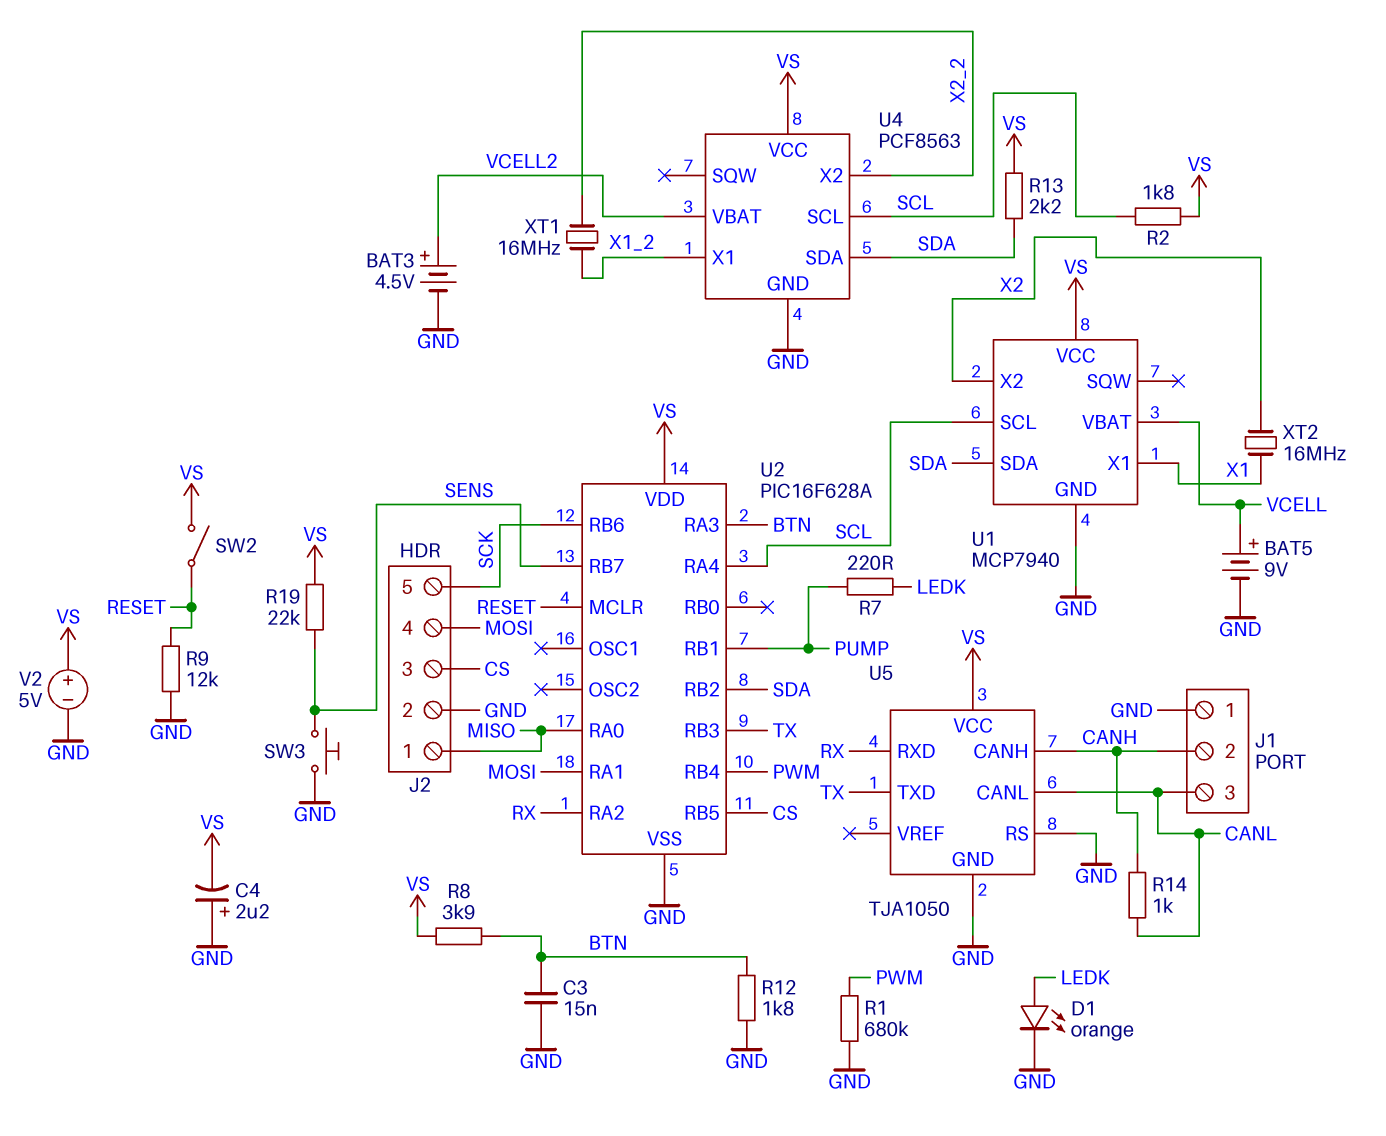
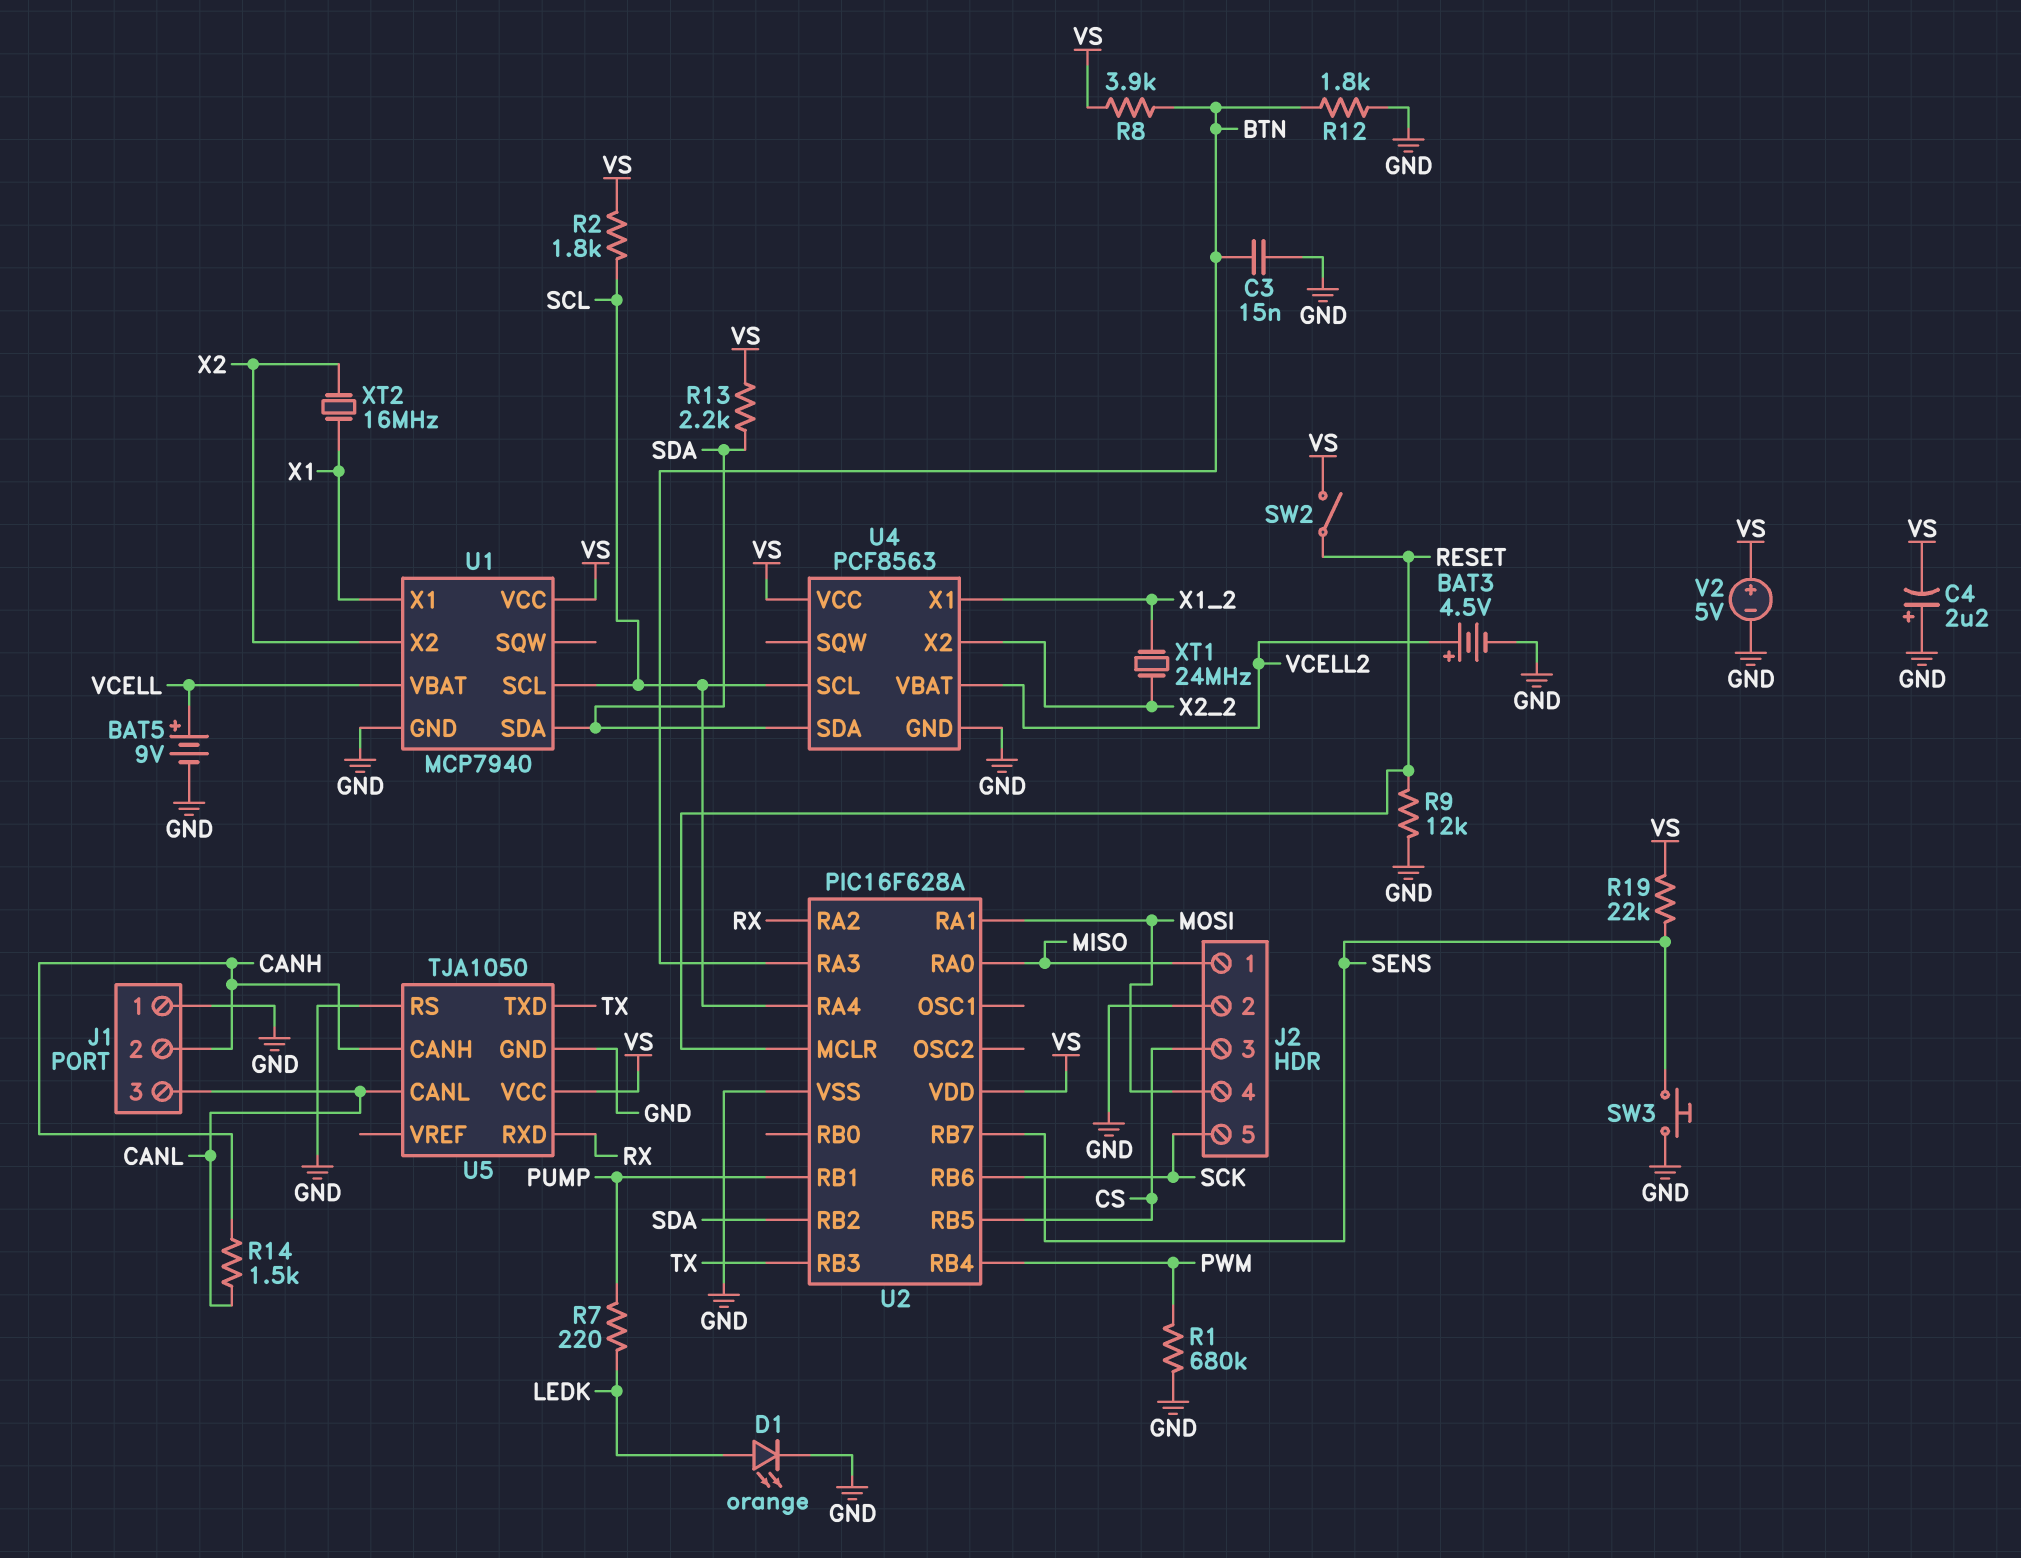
R14: 1k (CANH, CANL) -> 1.5k (CANH, CANL)
XT1: 16MHz (X1_2, X2_2) -> 24MHz (X1_2, X2_2)

